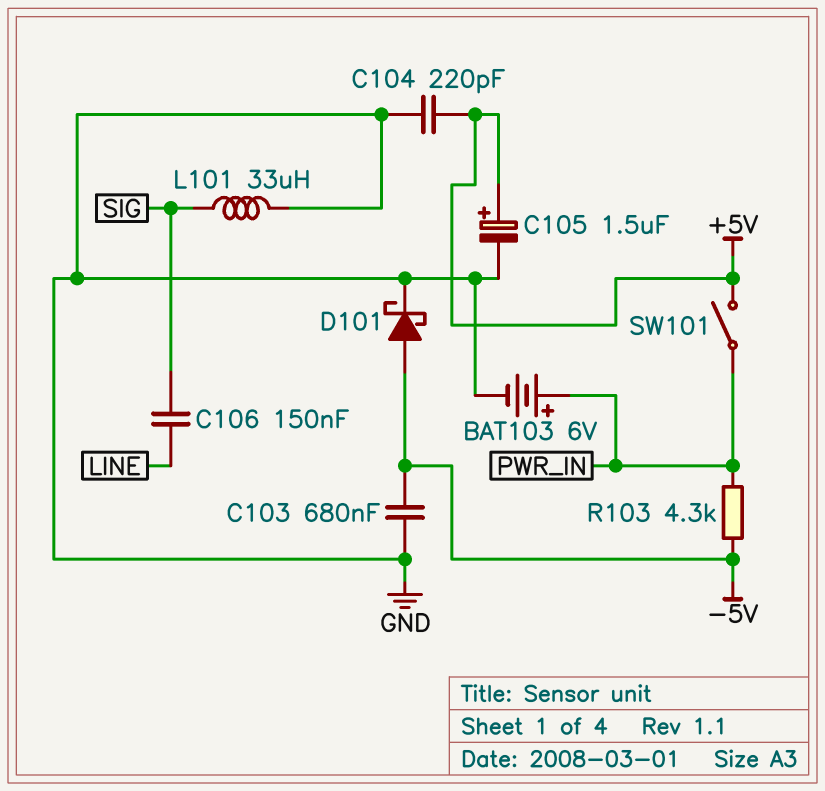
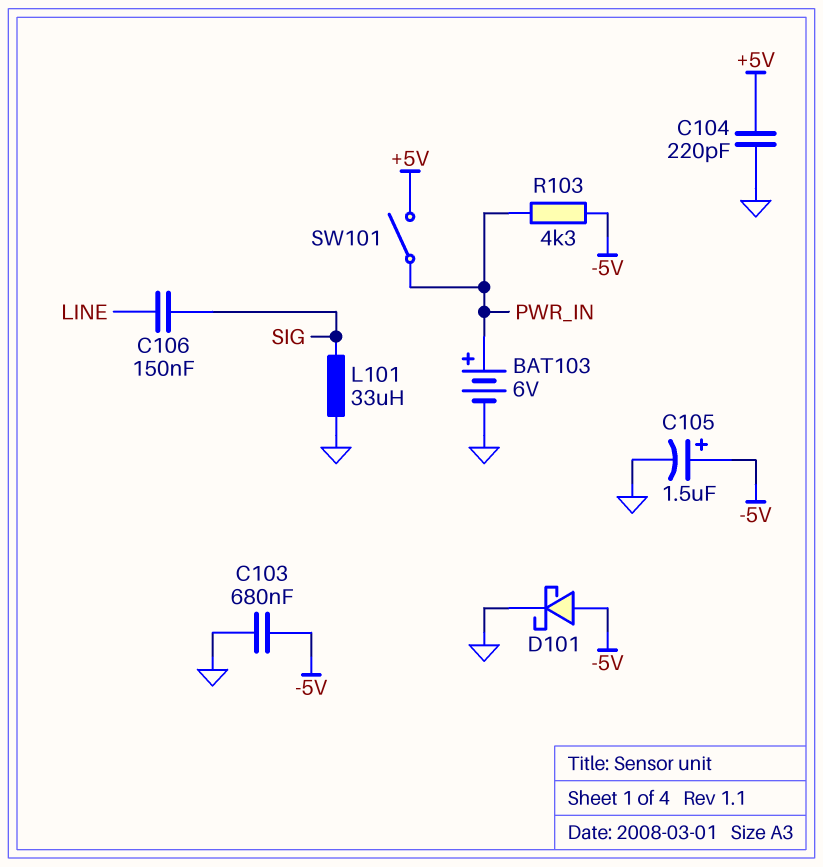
C105: 1.5uF (plus +5V, minus GND) -> 1.5uF (plus -5V, minus GND)

